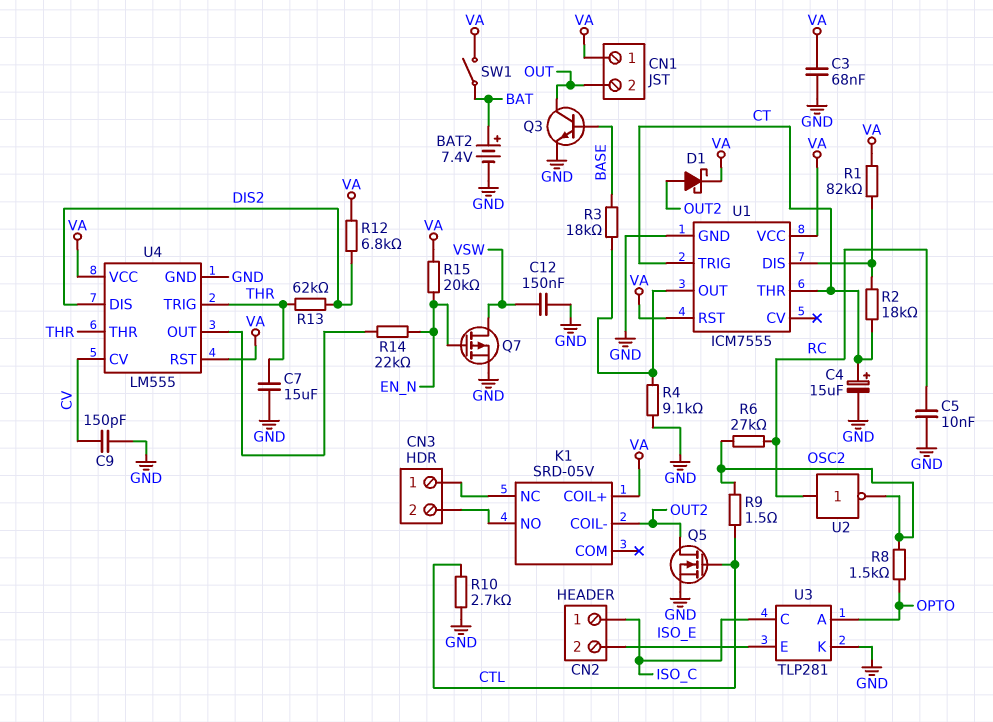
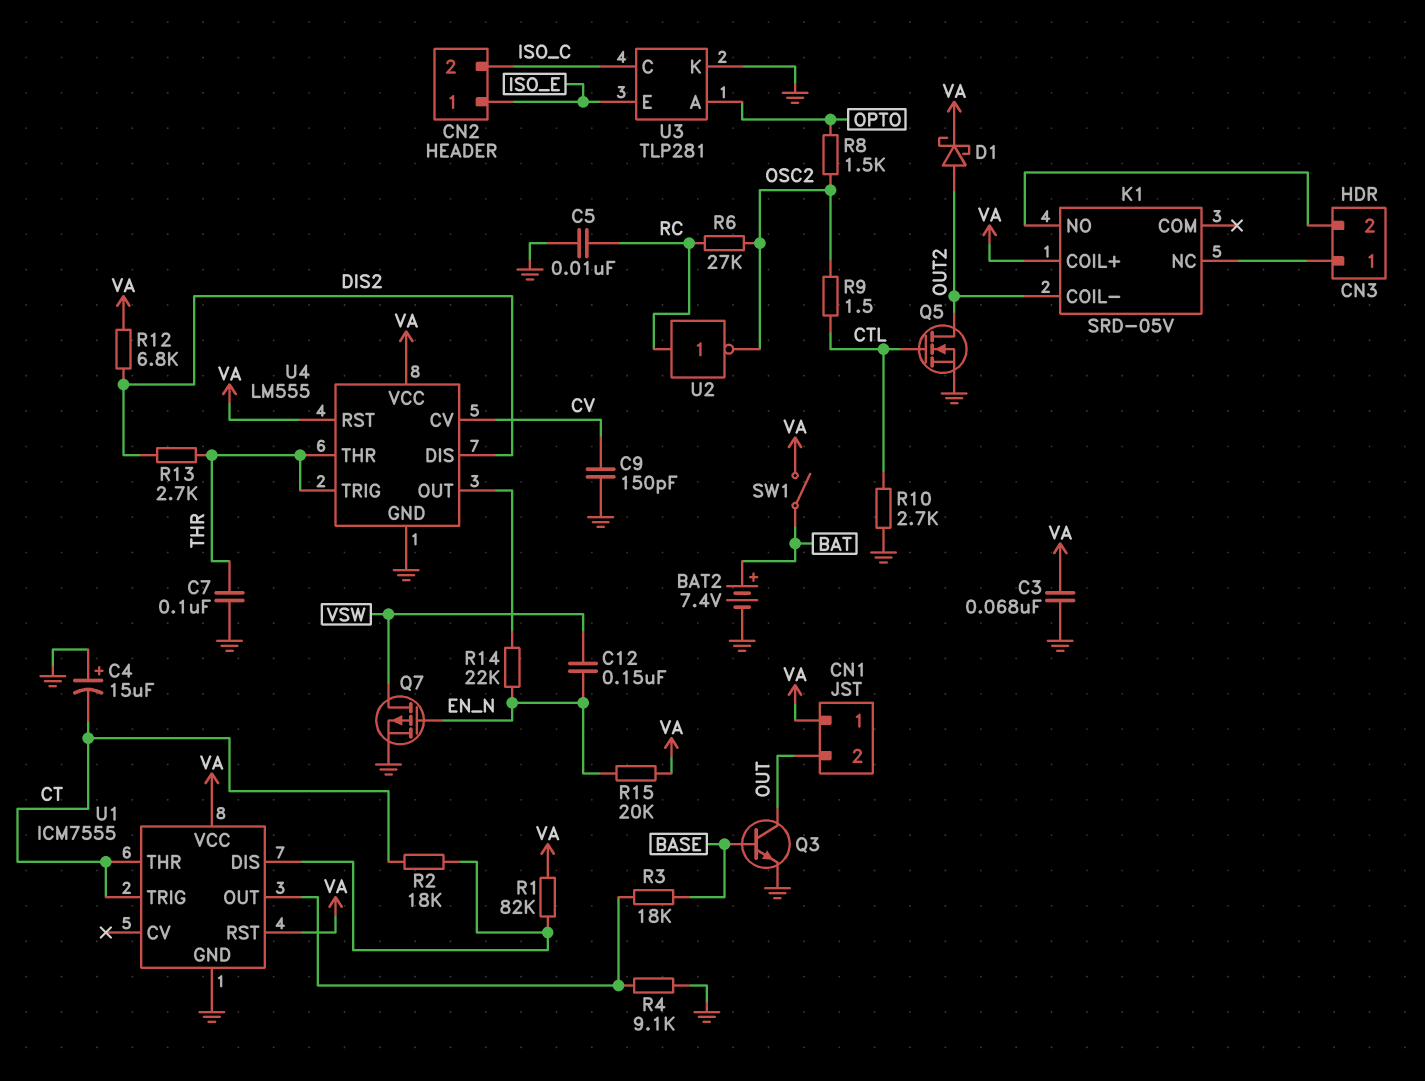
C4: 15uF (plus CT, minus GND) -> 15uF (plus GND, minus CT)
C7: 15uF (GND, THR) -> 100nF (GND, THR)
C12: 150nF (GND, VSW) -> 150nF (EN_N, VSW)
CN2 pin 1: ISO_C -> ISO_E
CN2 pin 2: ISO_E -> ISO_C
R13: 62k (DIS2, THR) -> 2.7k (DIS2, THR)

